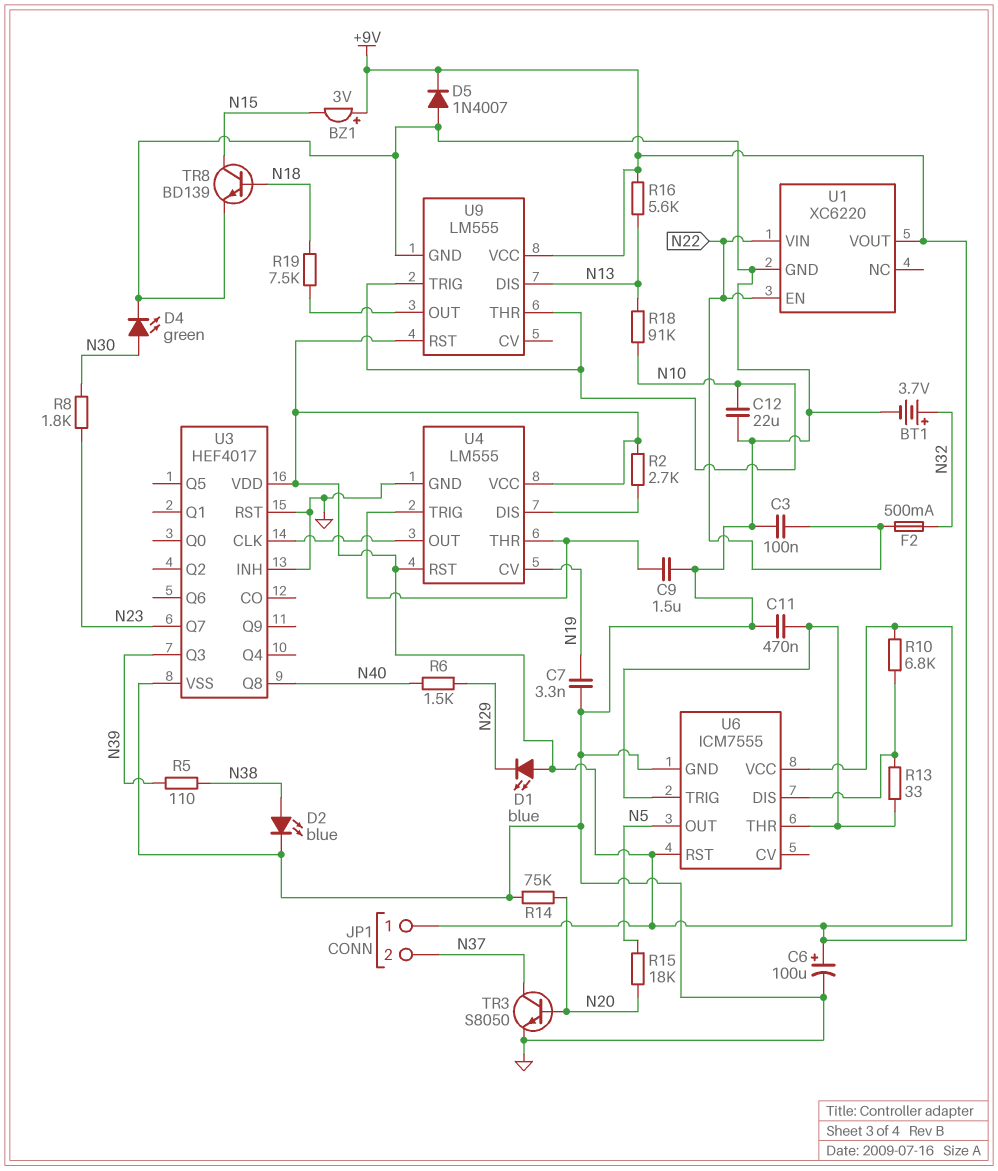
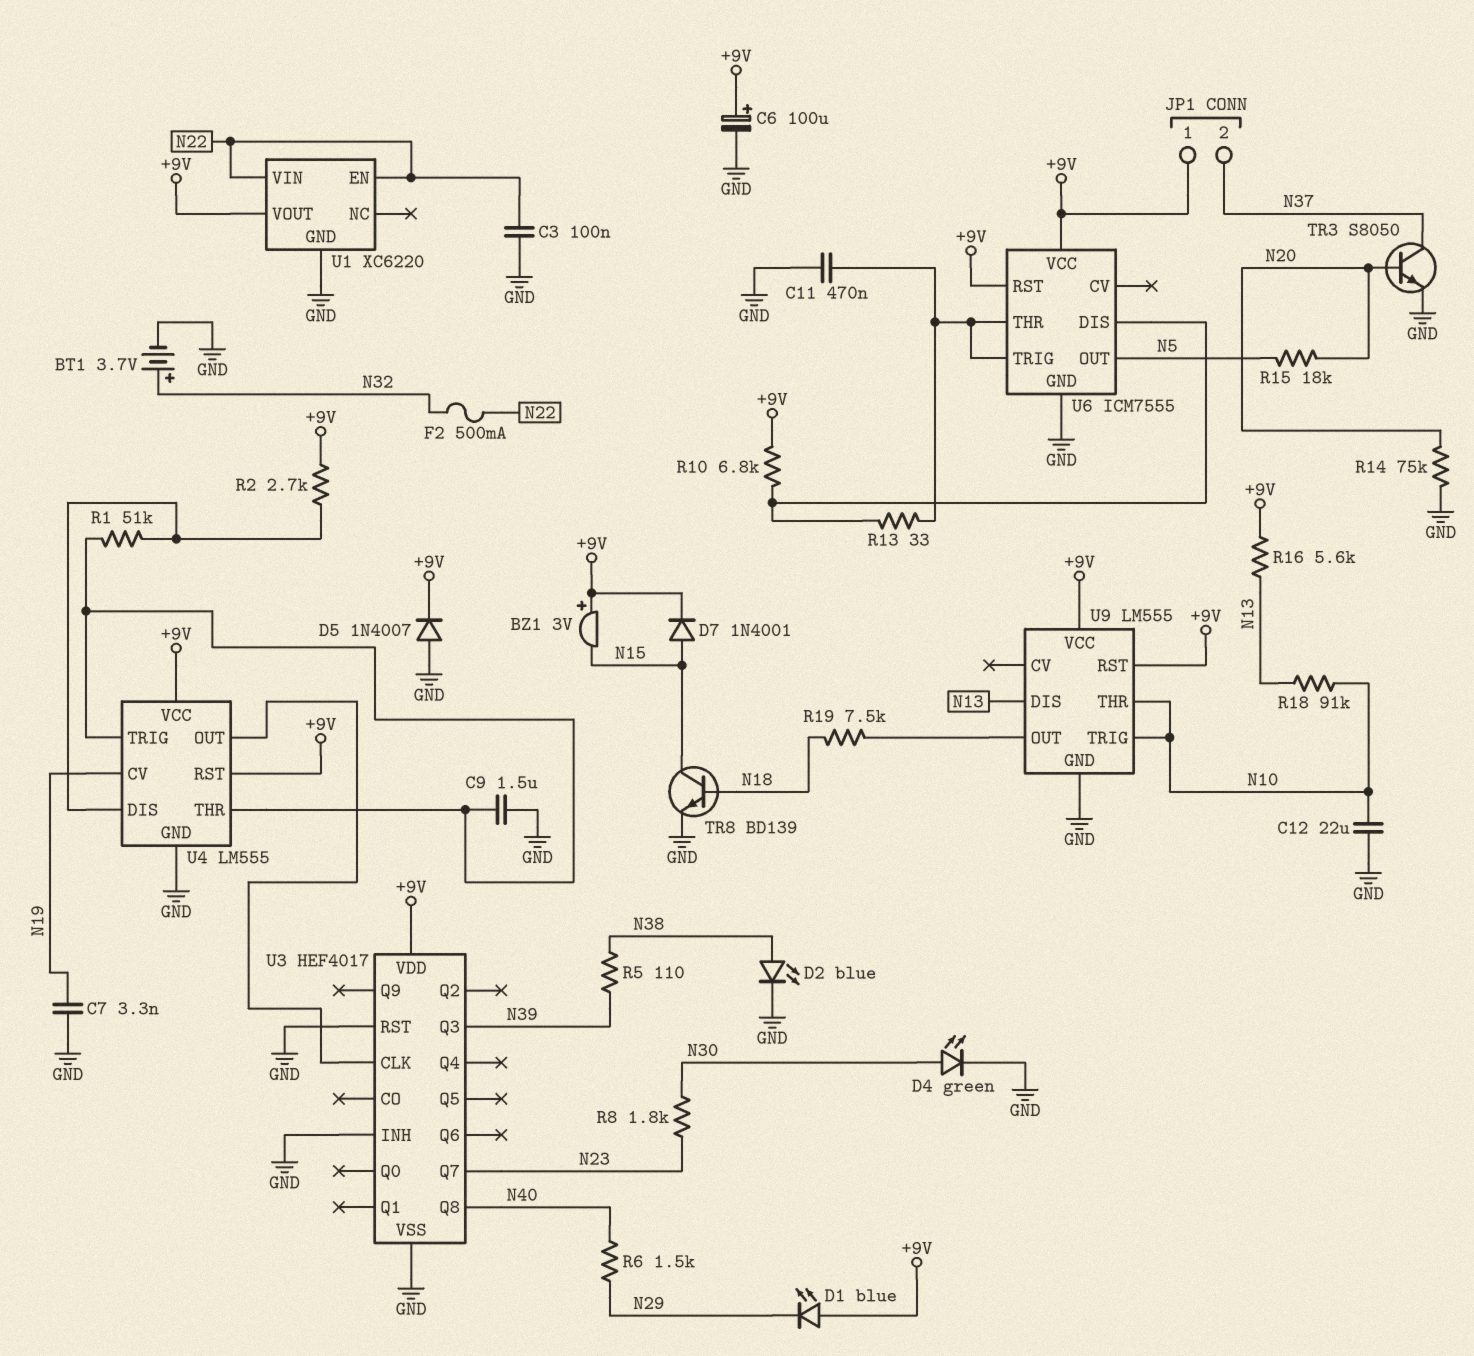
D7: none -> diode 1N4001 (A N15, K +9V)
R1: none -> 51k (U4/DIS, U4/THR)

